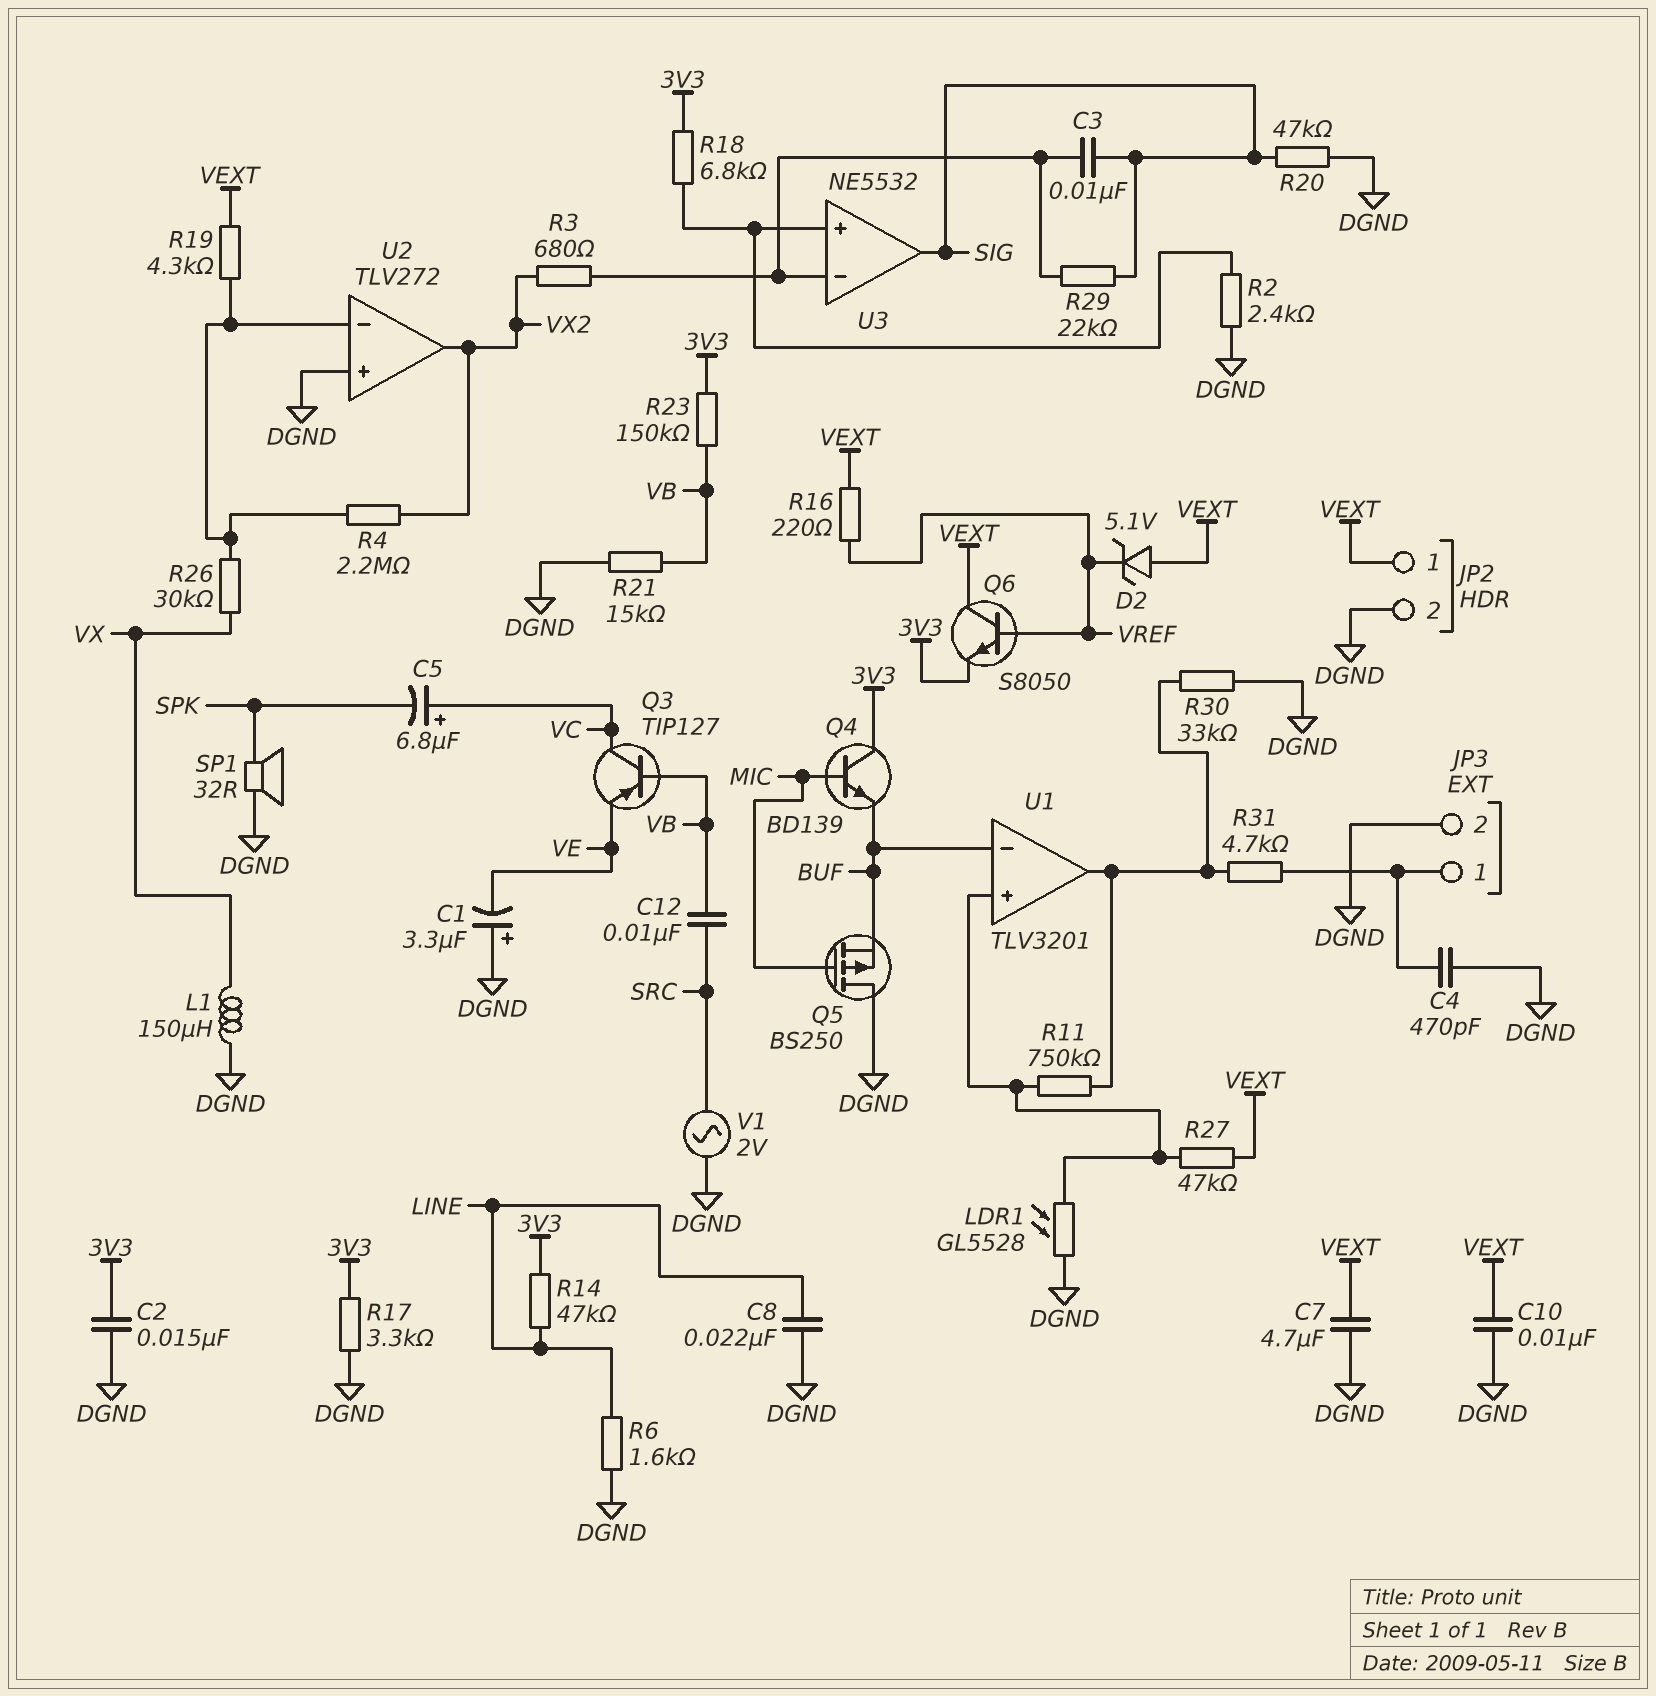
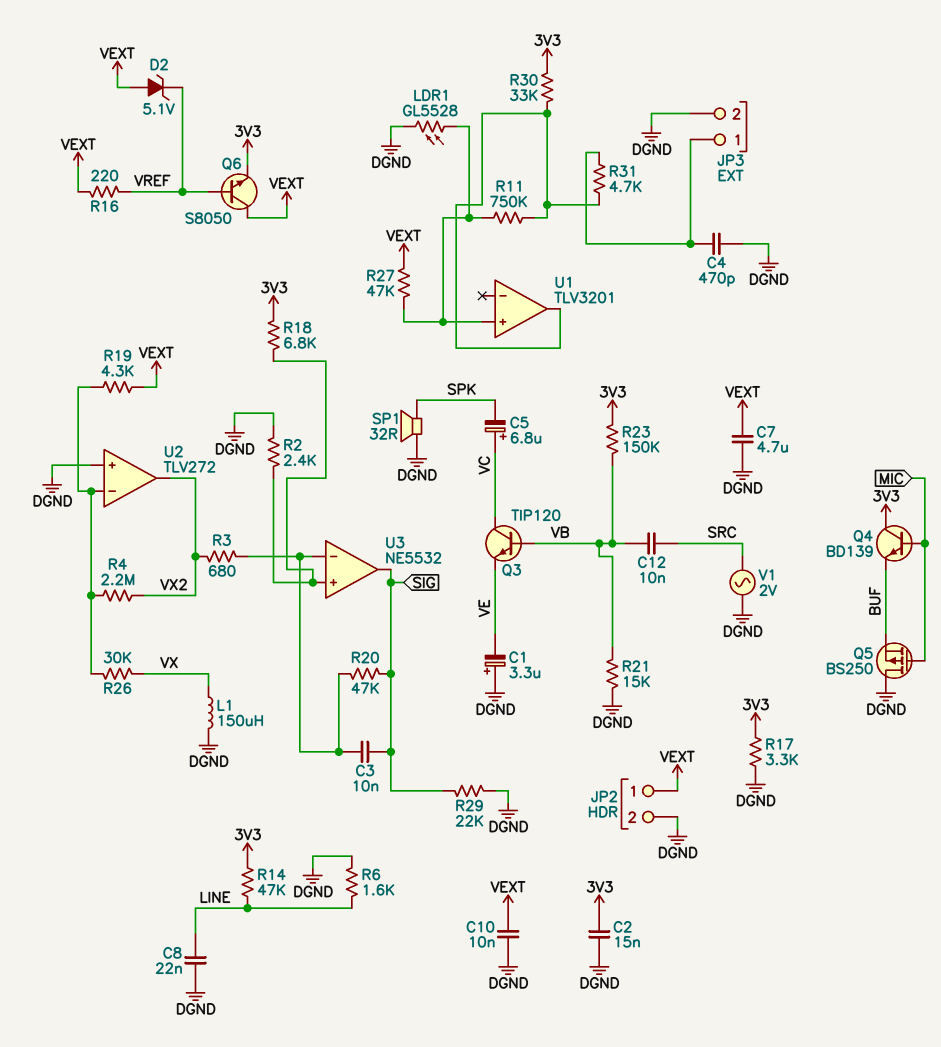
Q3: PNP TIP127 (B VB, C VC, E VE) -> NPN TIP120 (B VB, C VC, E VE)
R20: 47k (DGND, SIG) -> 47k (SIG, U3/in-)
R29: 22k (SIG, U3/in-) -> 22k (DGND, SIG)
R30: 33k (DGND, U1/out) -> 33k (3V3, U1/out)
U1 pin in-: BUF -> none

